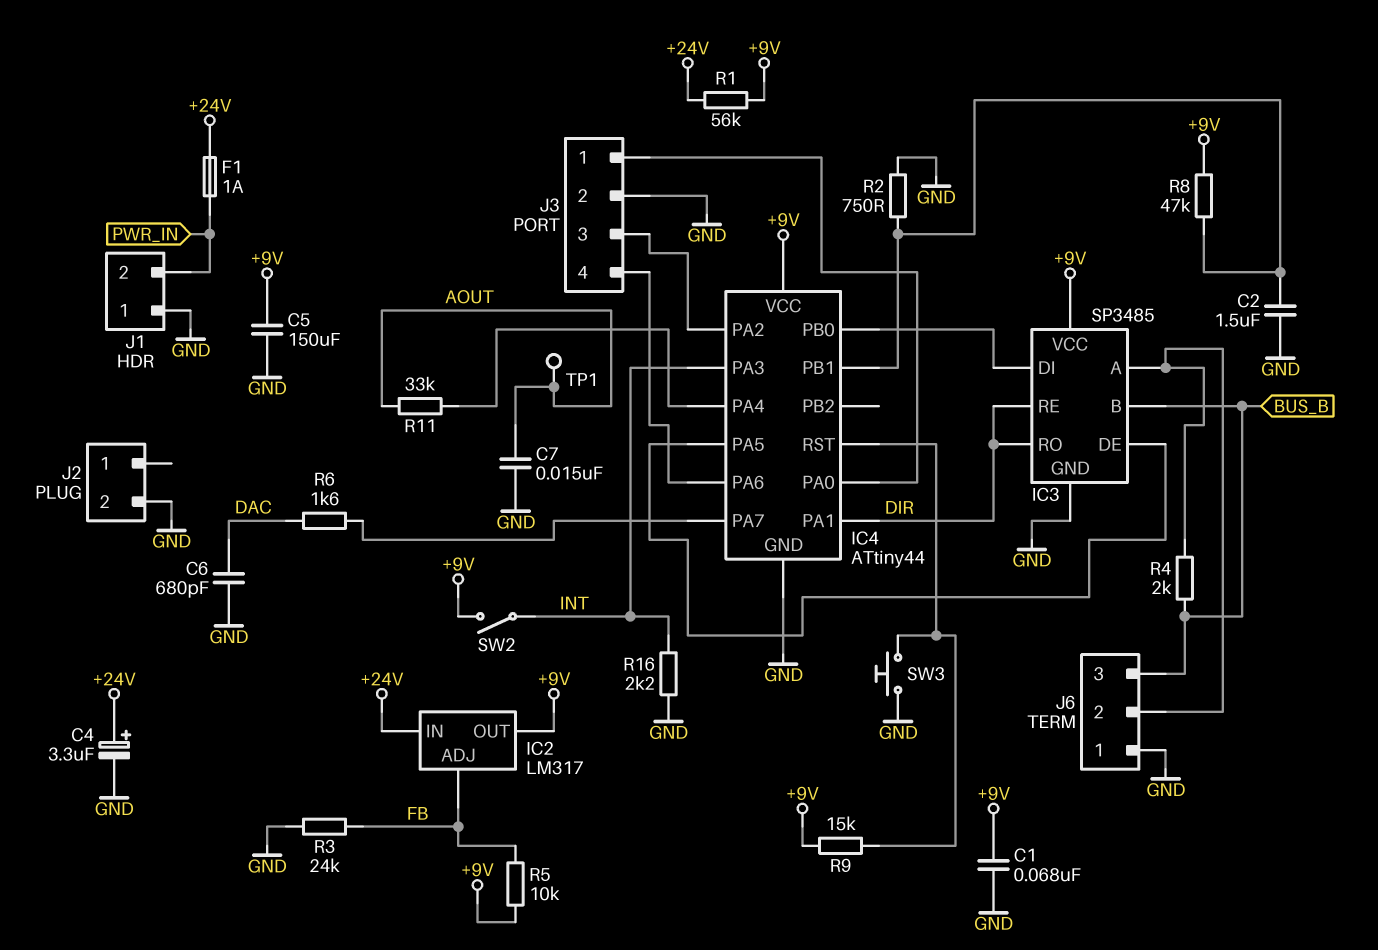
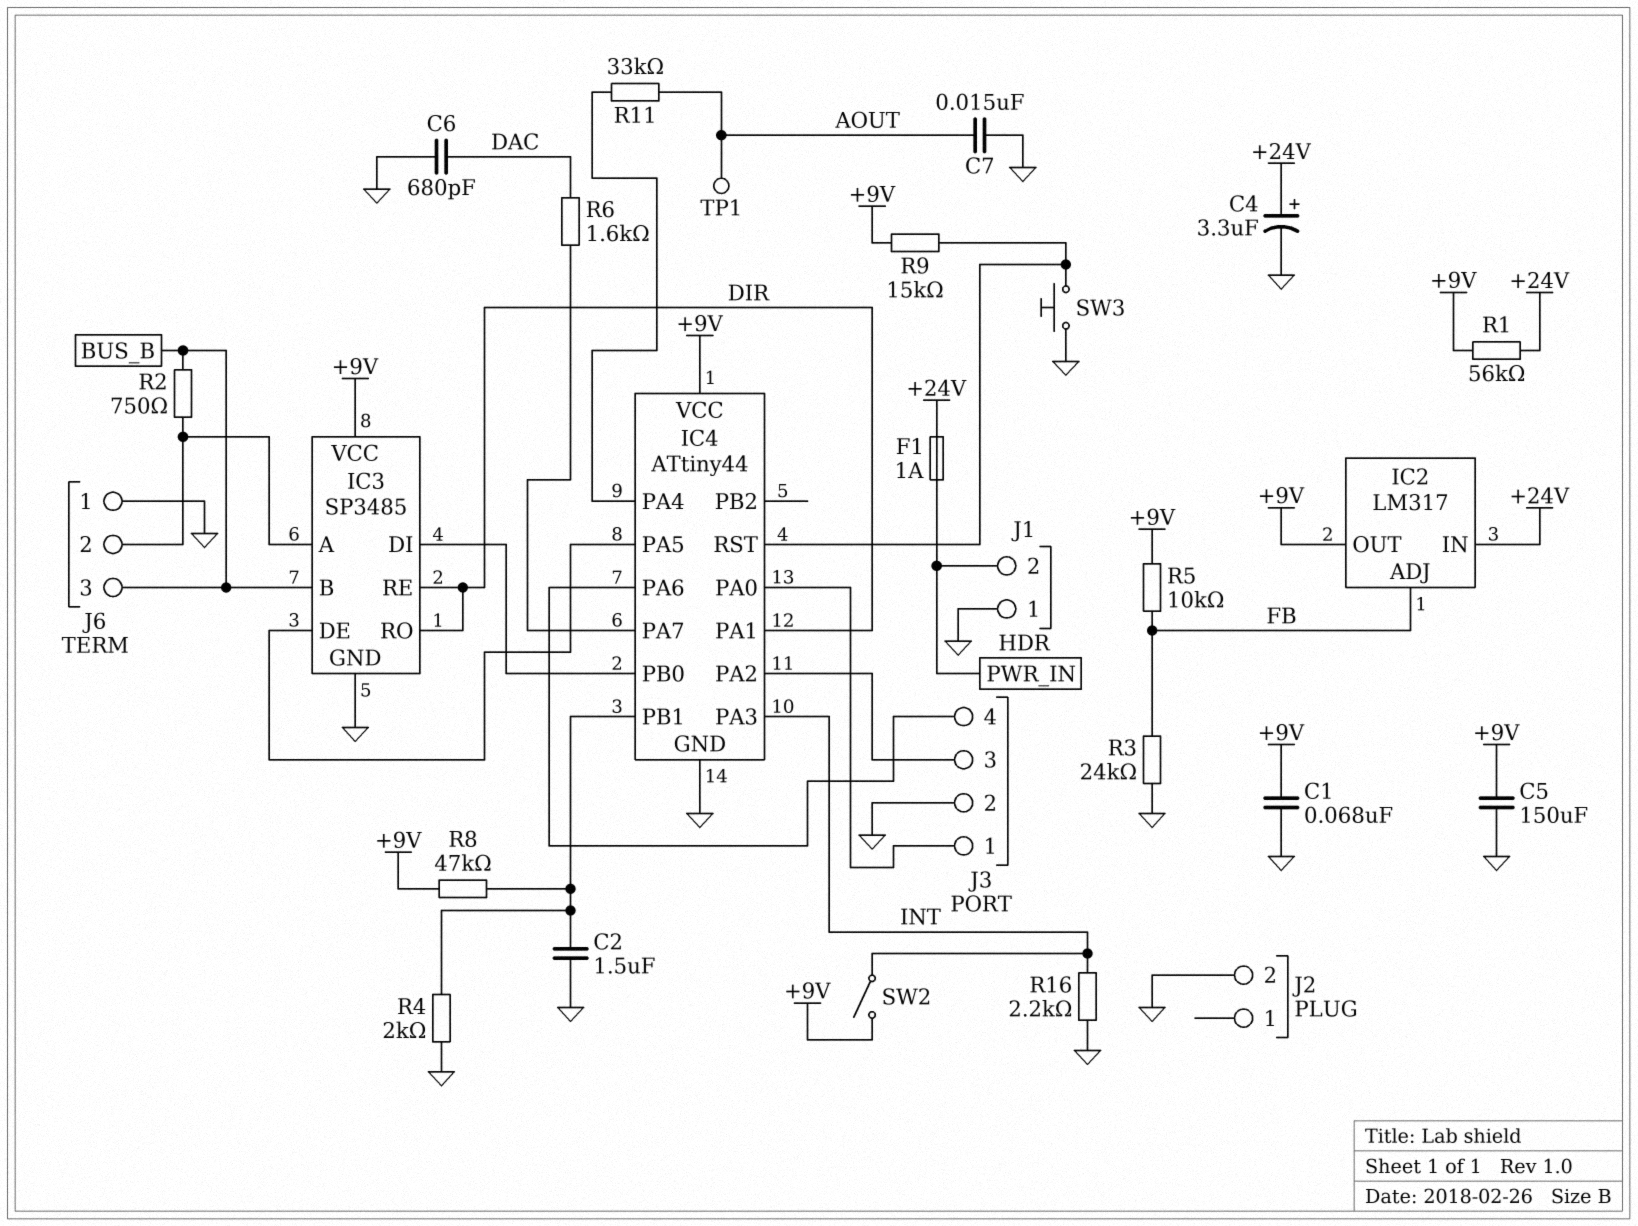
R2: 750 (GND, IC4/PB1) -> 750 (BUS_B, IC3/A)
R4: 2k (BUS_B, IC3/A) -> 2k (GND, IC4/PB1)

